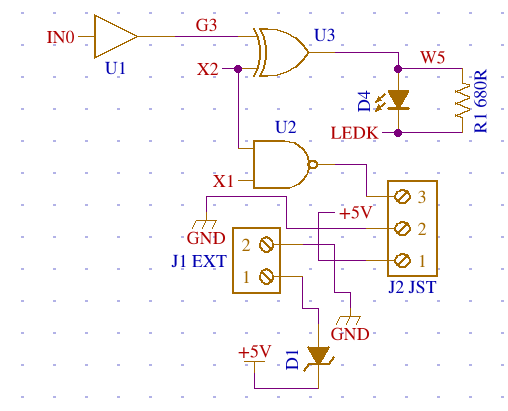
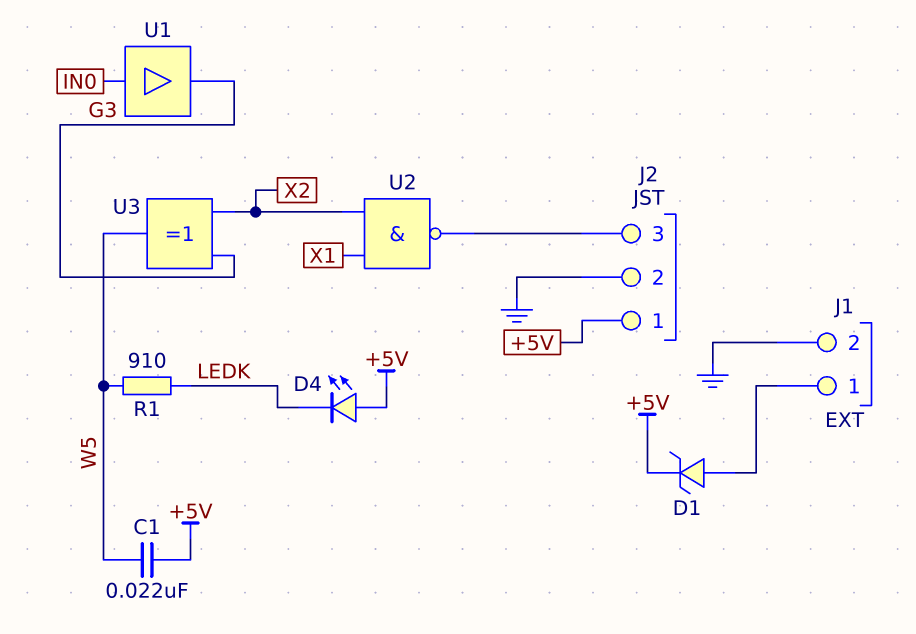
C1: none -> 22nF (+5V, W5)
D4: LED (A W5, K LEDK) -> LED (A +5V, K LEDK)
R1: 680 (LEDK, W5) -> 910 (LEDK, W5)

